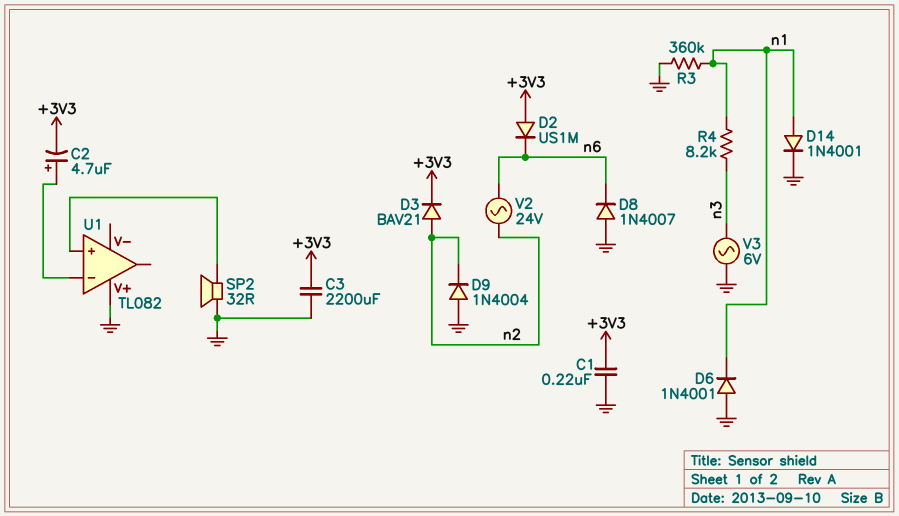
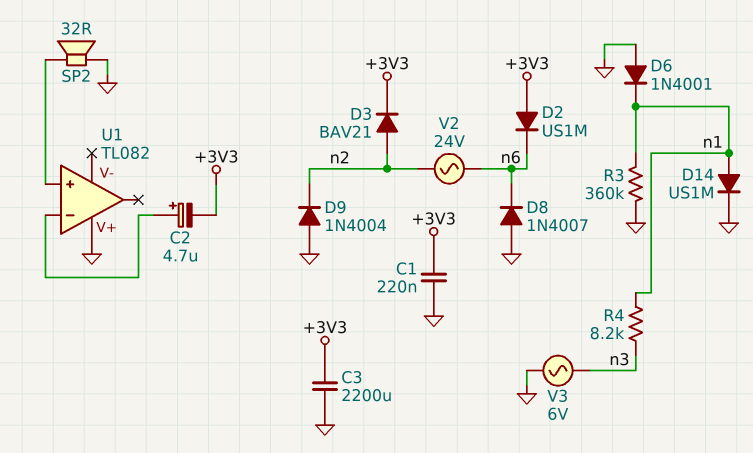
D14: diode 1N4001 (A n1, K GND) -> diode US1M (A n1, K GND)

